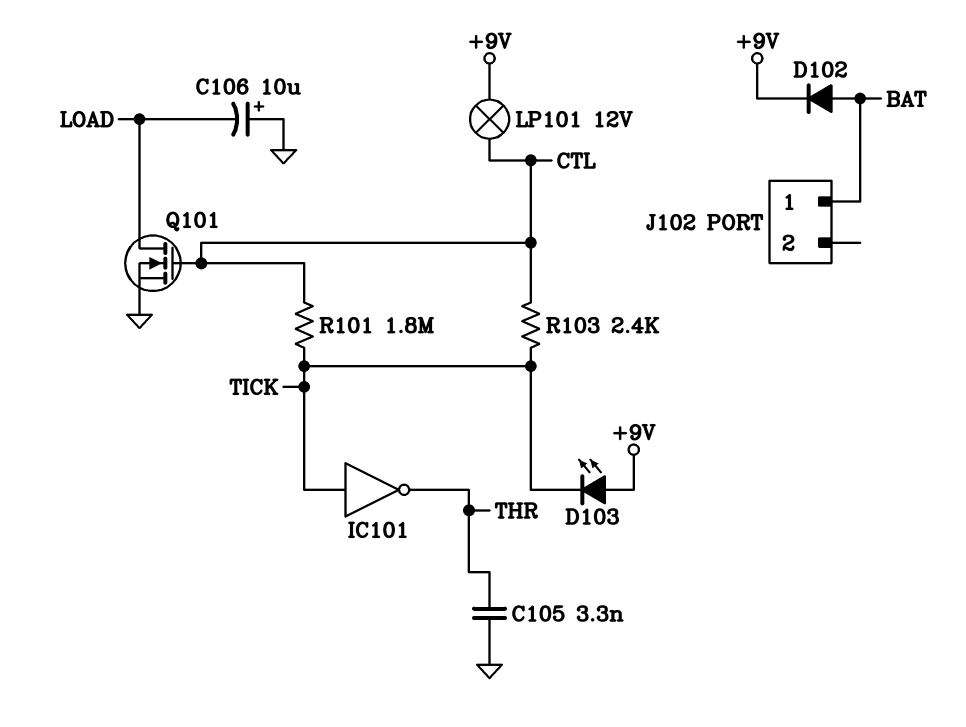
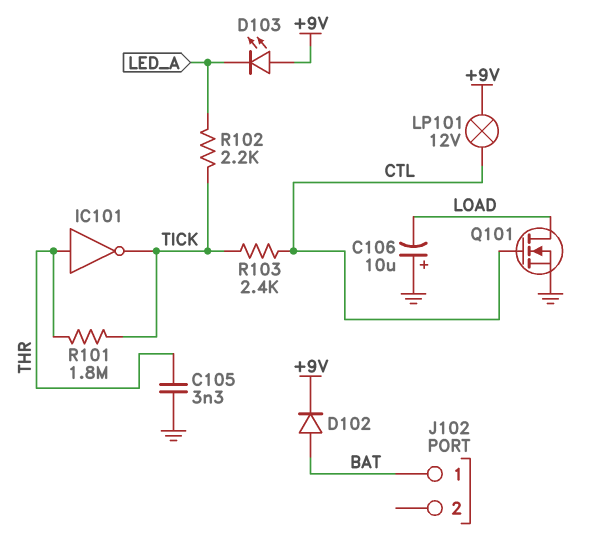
D103: LED (A +9V, K TICK) -> LED (A +9V, K LED_A)
IC101: NOT (in TICK, out THR) -> NOT (in THR, out TICK)
R101: 1.8M (CTL, TICK) -> 1.8M (THR, TICK)
R102: none -> 2.2k (LED_A, TICK)

